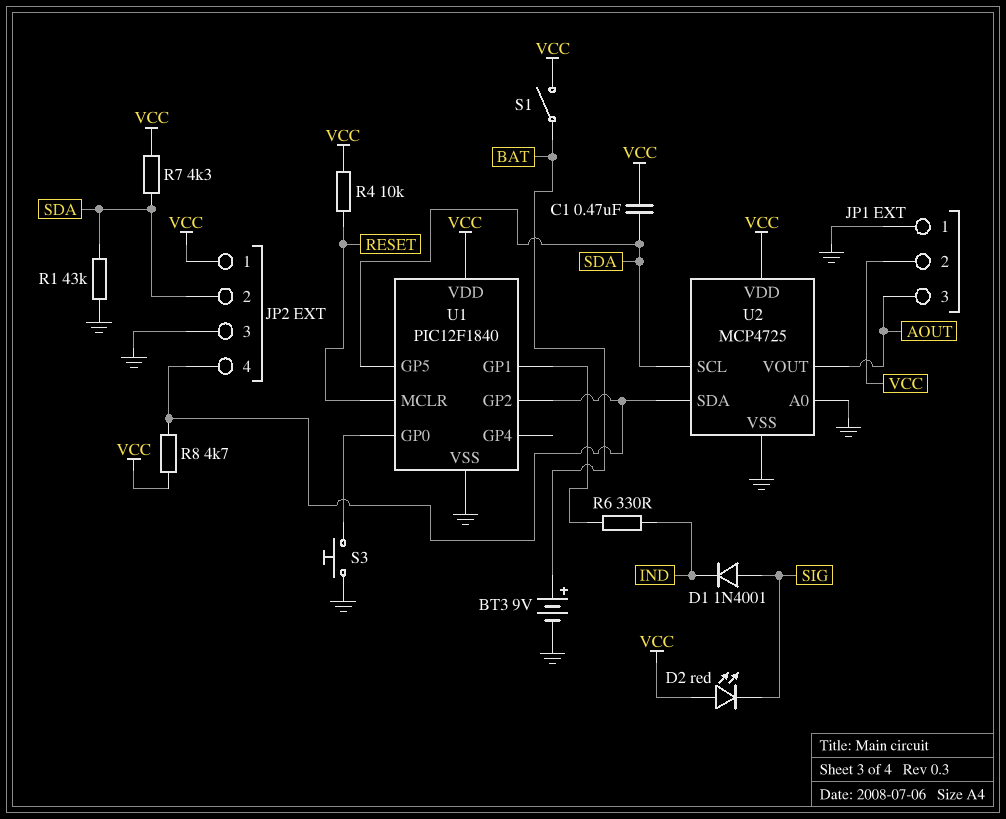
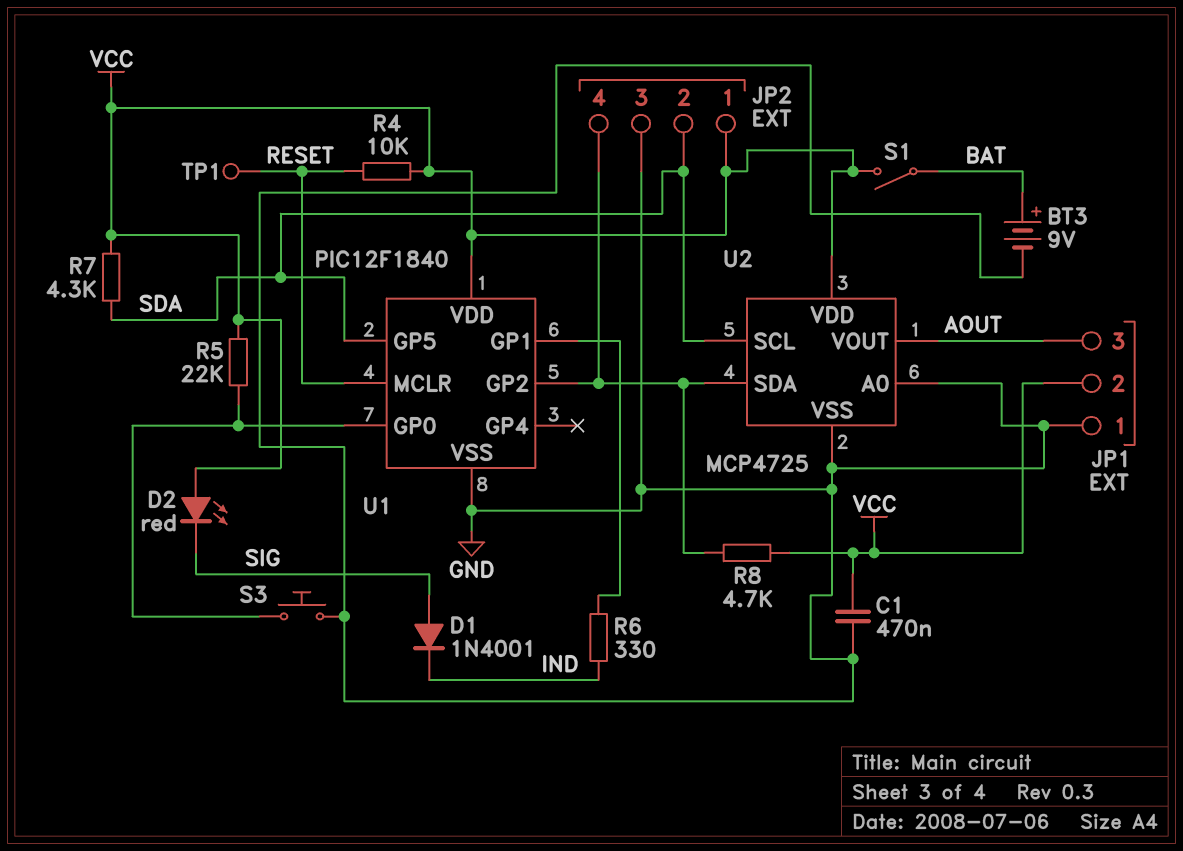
C1: 470nF (SDA, VCC) -> 470nF (GND, VCC)
R1: 43k (GND, SDA) -> none
R5: none -> 22k (U1/GP0, VCC)
TP1: none -> test point (RESET)

